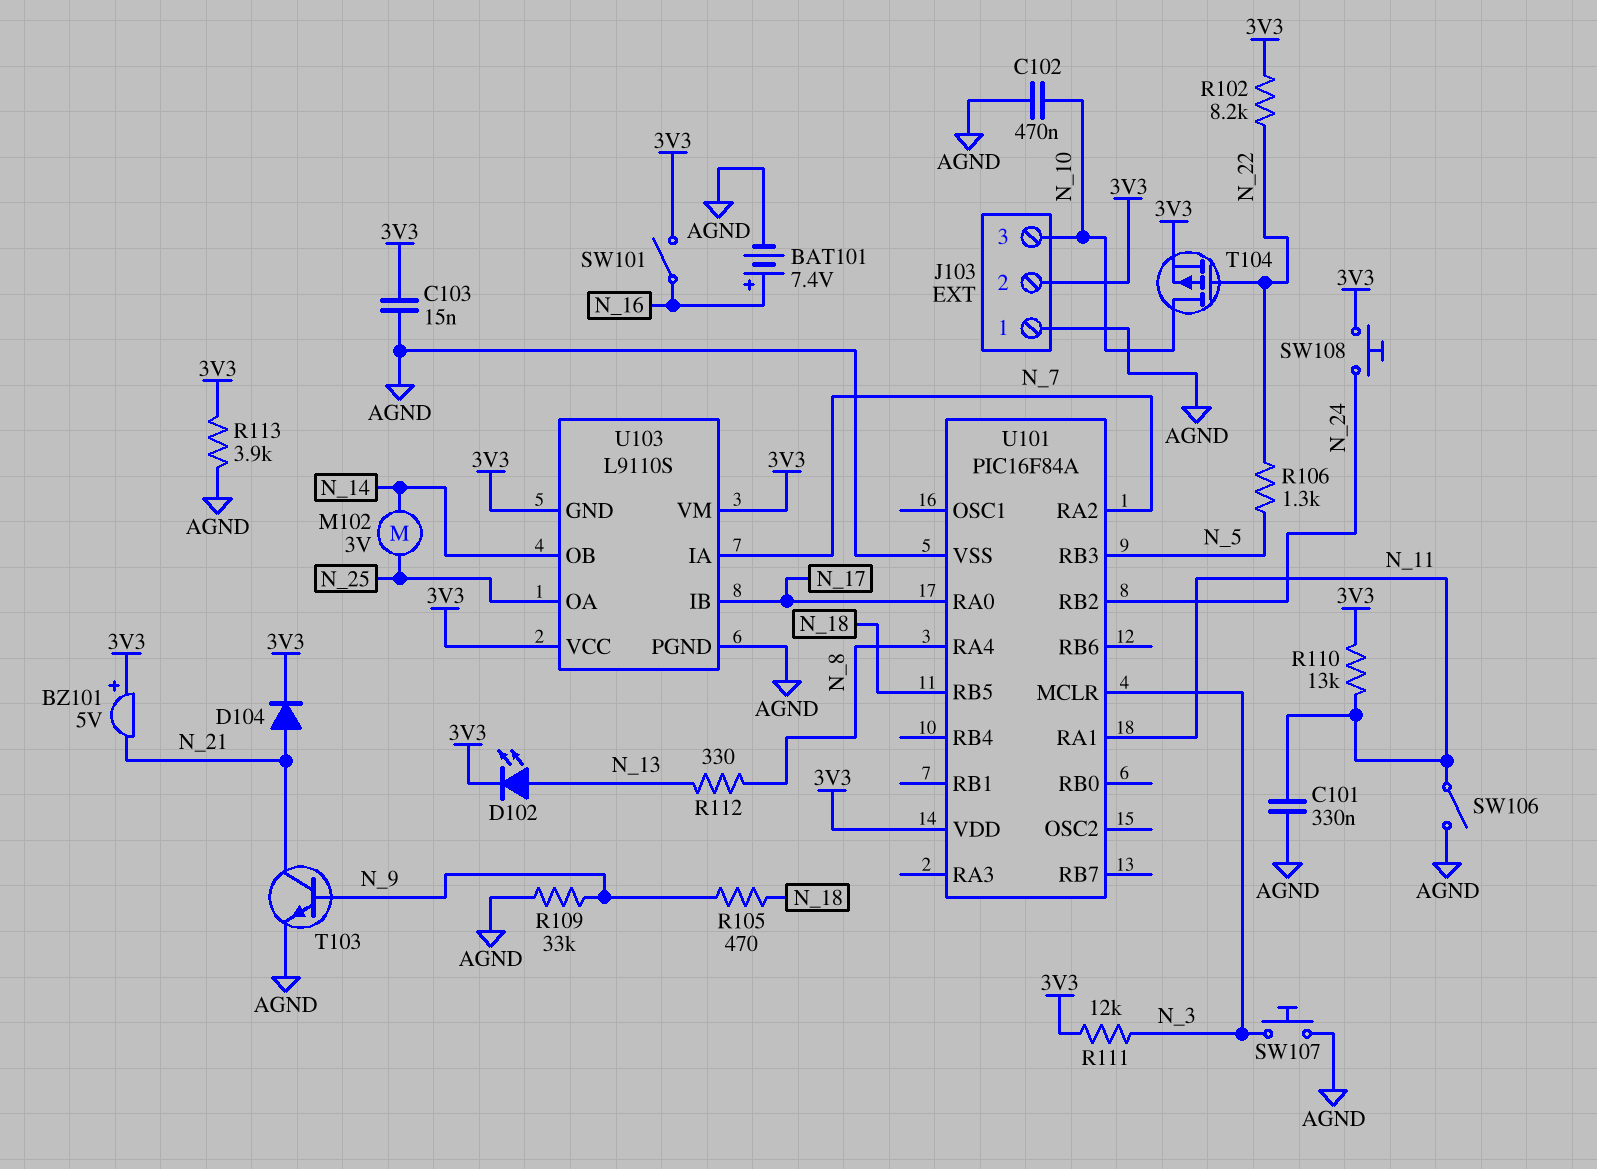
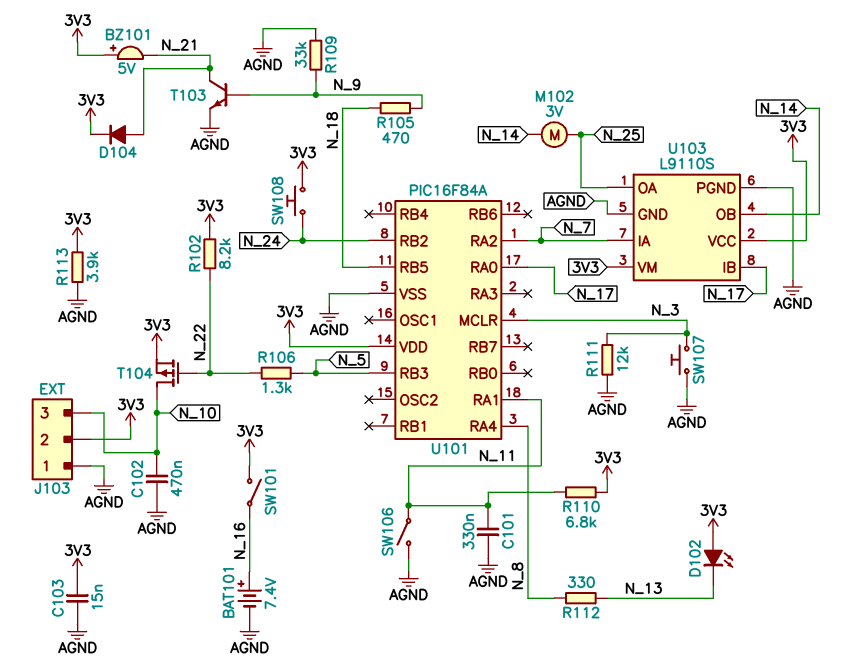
D102: LED (A N_13, K 3V3) -> LED (A 3V3, K N_13)
R110: 13k (3V3, N_11) -> 6.8k (3V3, N_11)
R111: 12k (3V3, N_3) -> 12k (AGND, N_3)
U103 pin GND: 3V3 -> AGND

